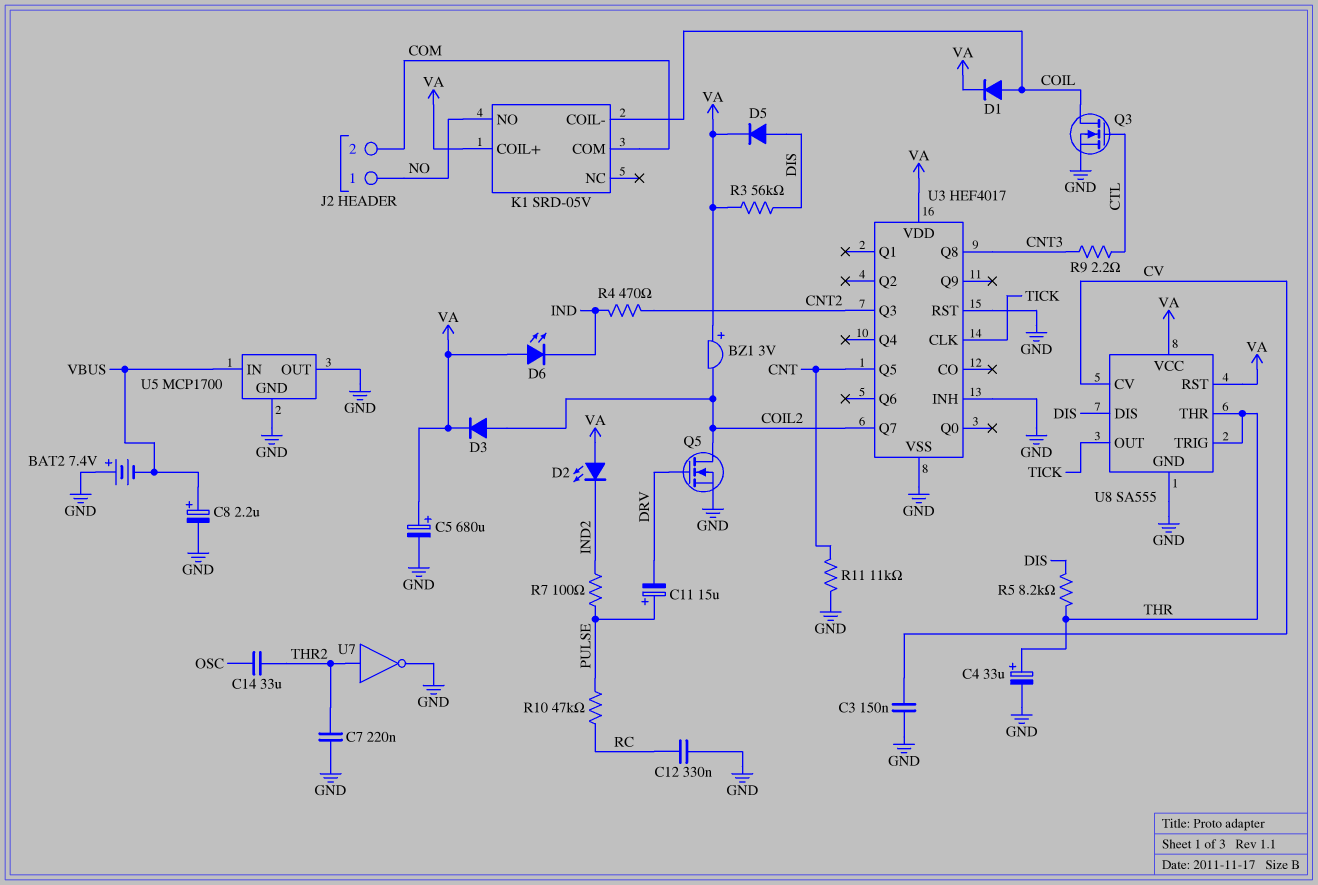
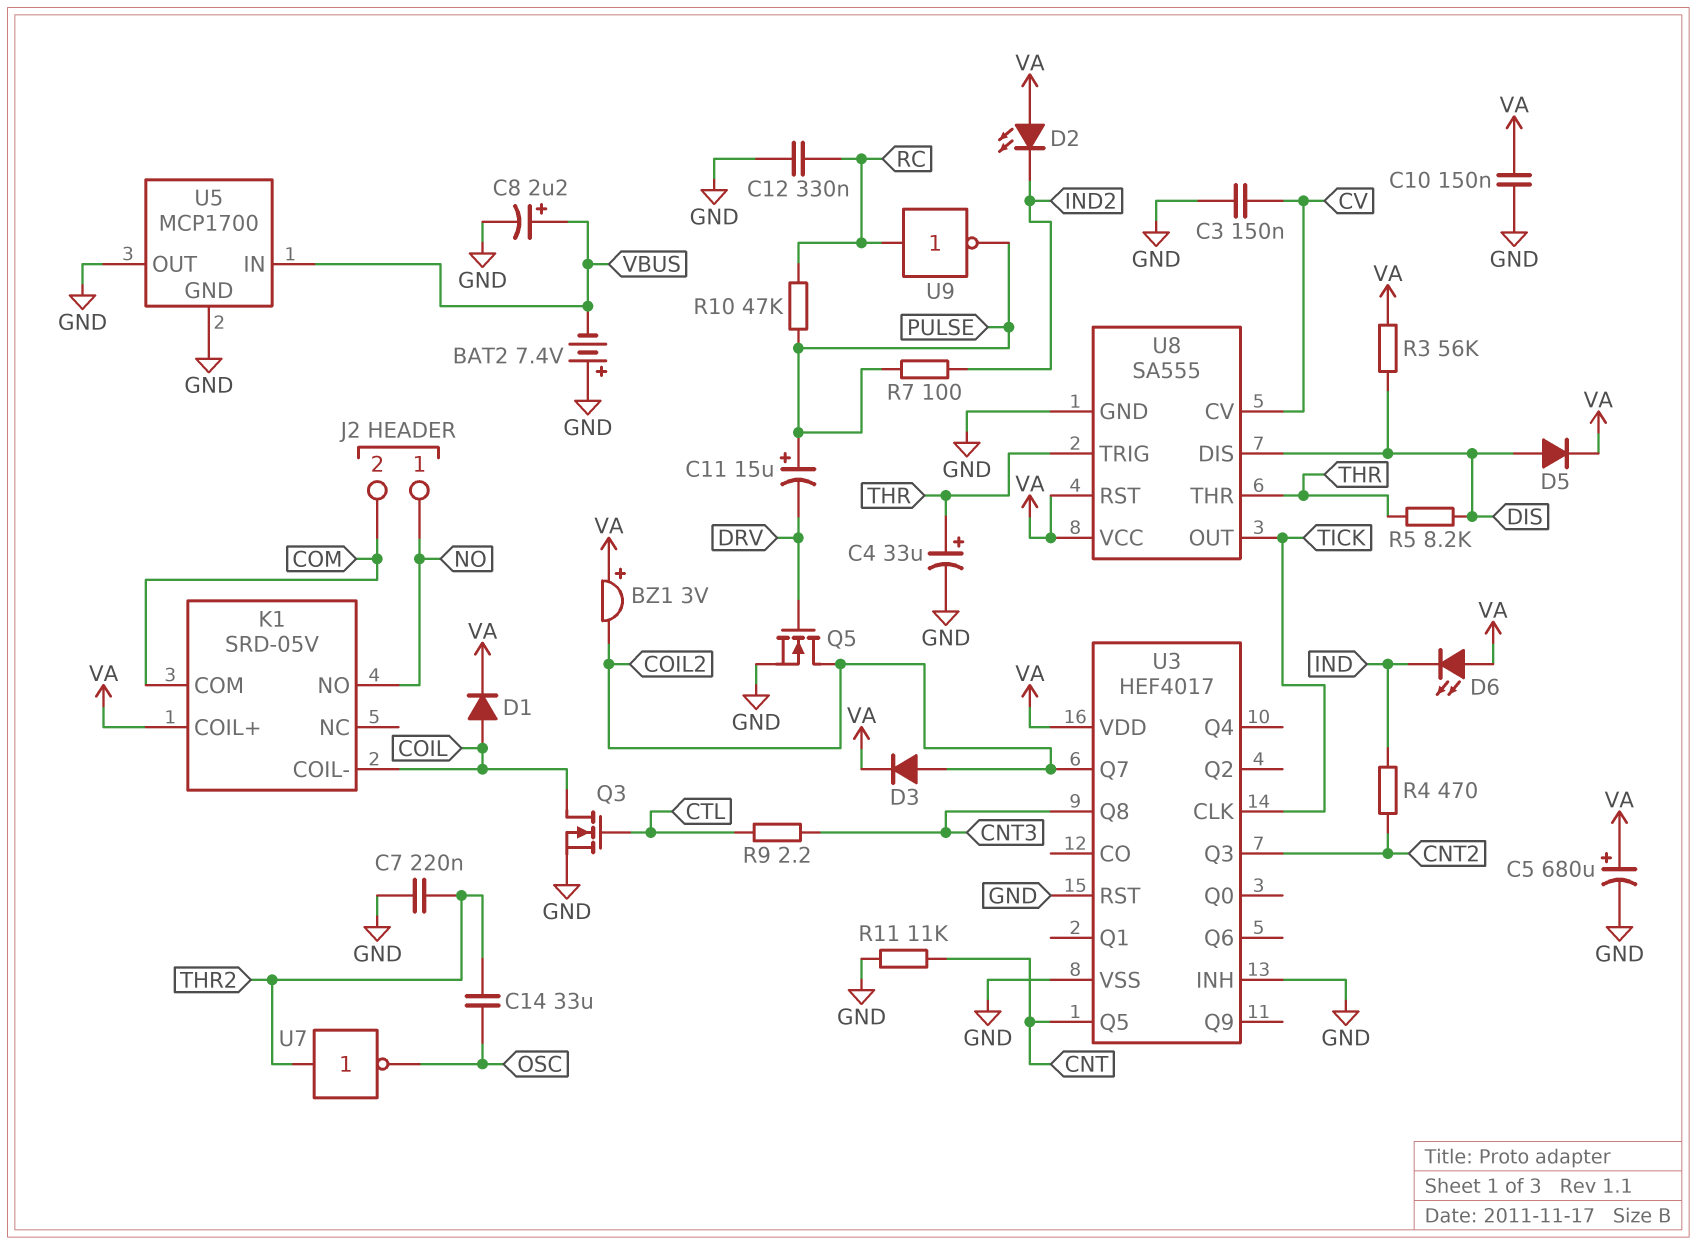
C10: none -> 150nF (GND, VA)
U7: NOT (in THR2, out GND) -> NOT (in THR2, out OSC)
U9: none -> NOT (in RC, out PULSE)

